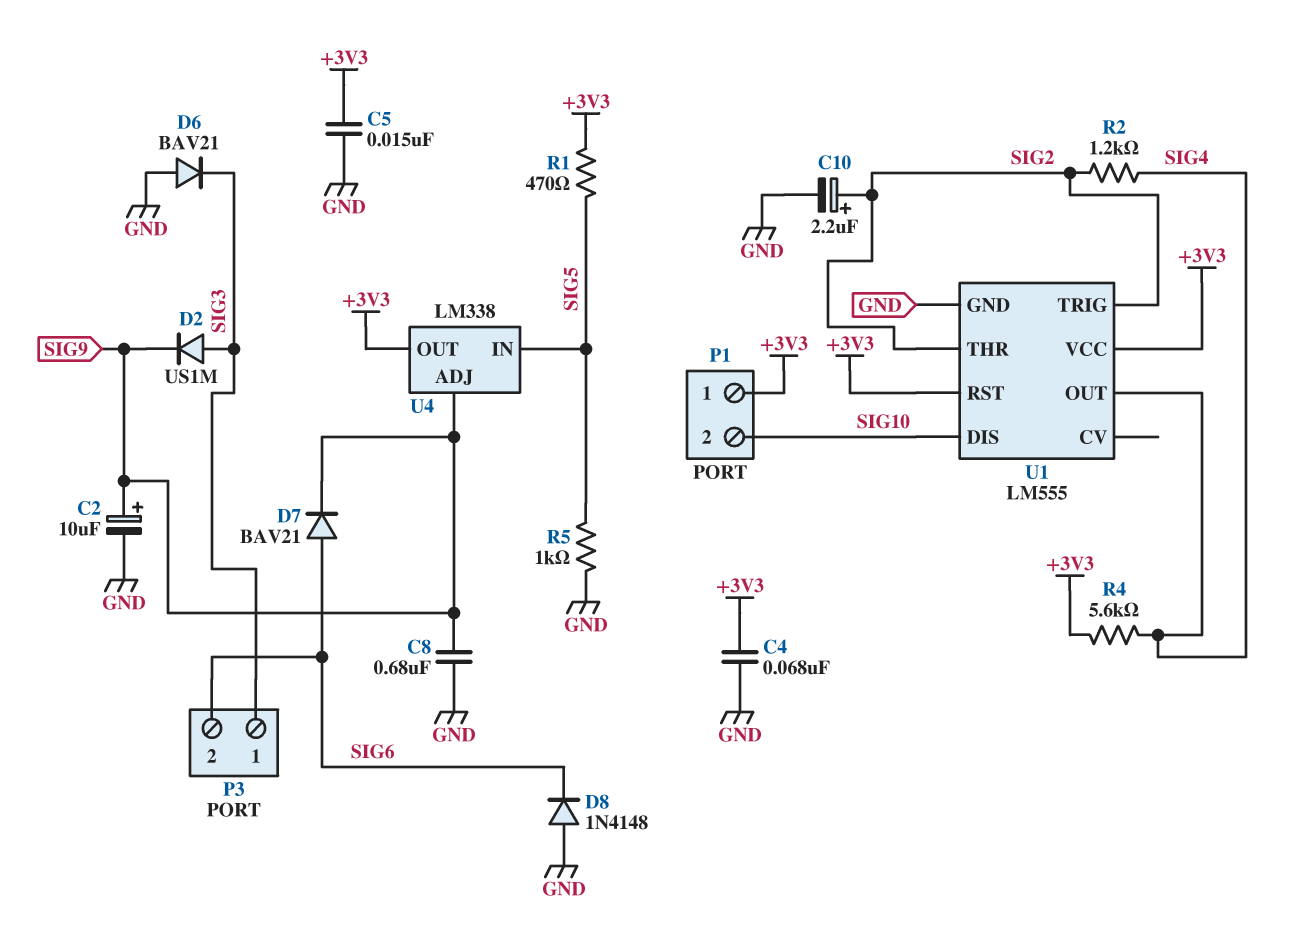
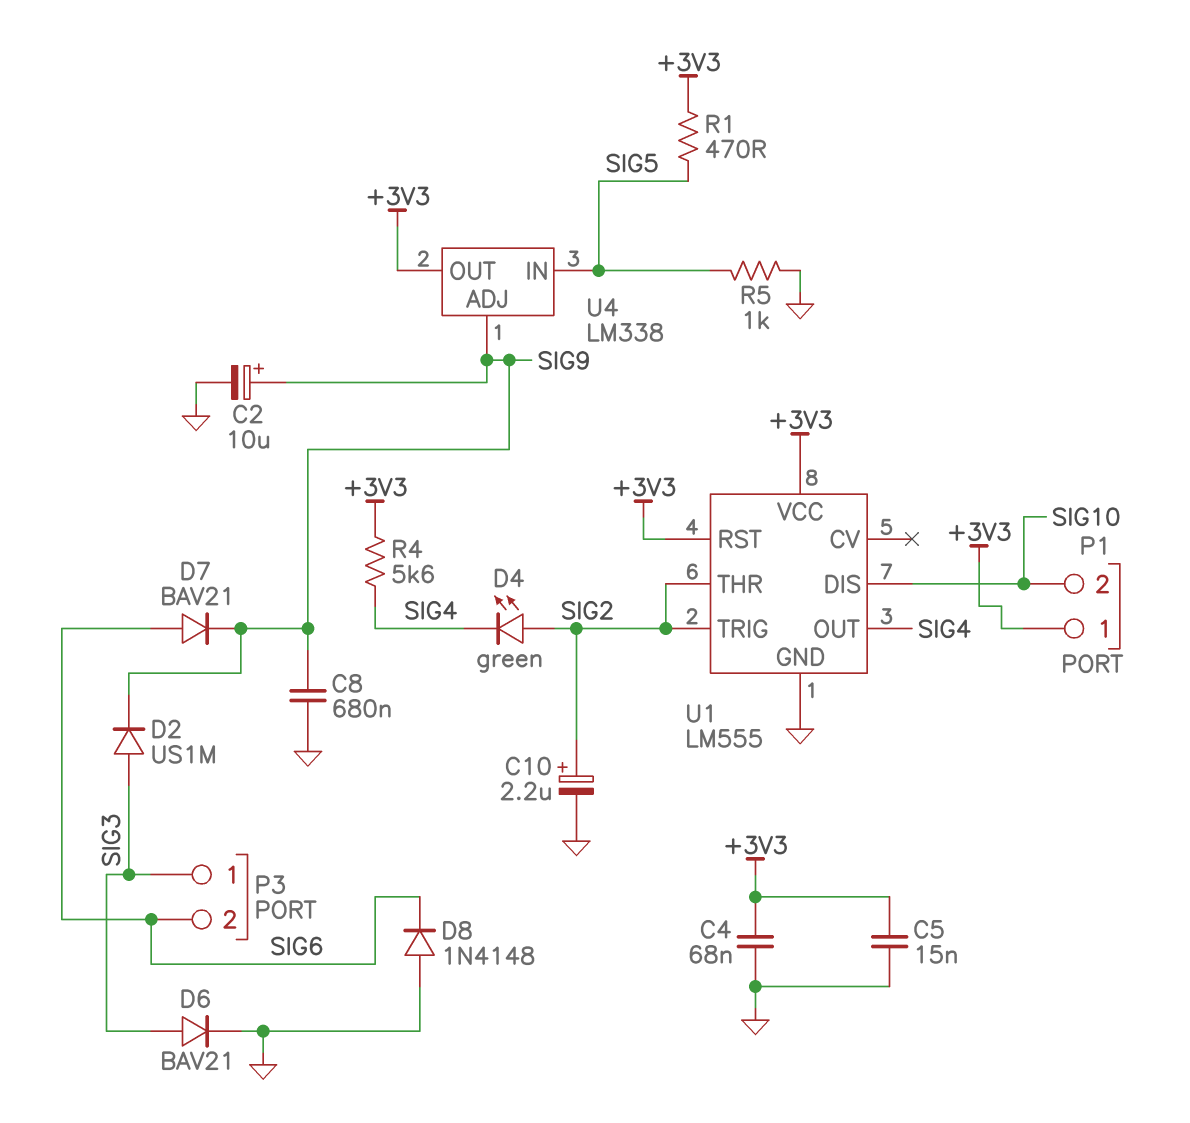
D4: none -> LED green (A SIG2, K SIG4)
D6: diode BAV21 (A GND, K SIG3) -> diode BAV21 (A SIG3, K GND)
R2: 1.2k (SIG2, SIG4) -> none

